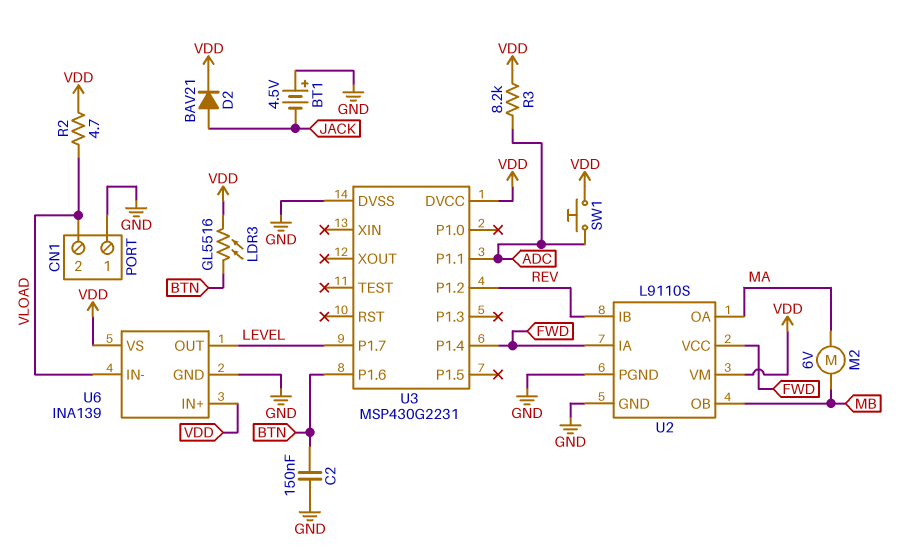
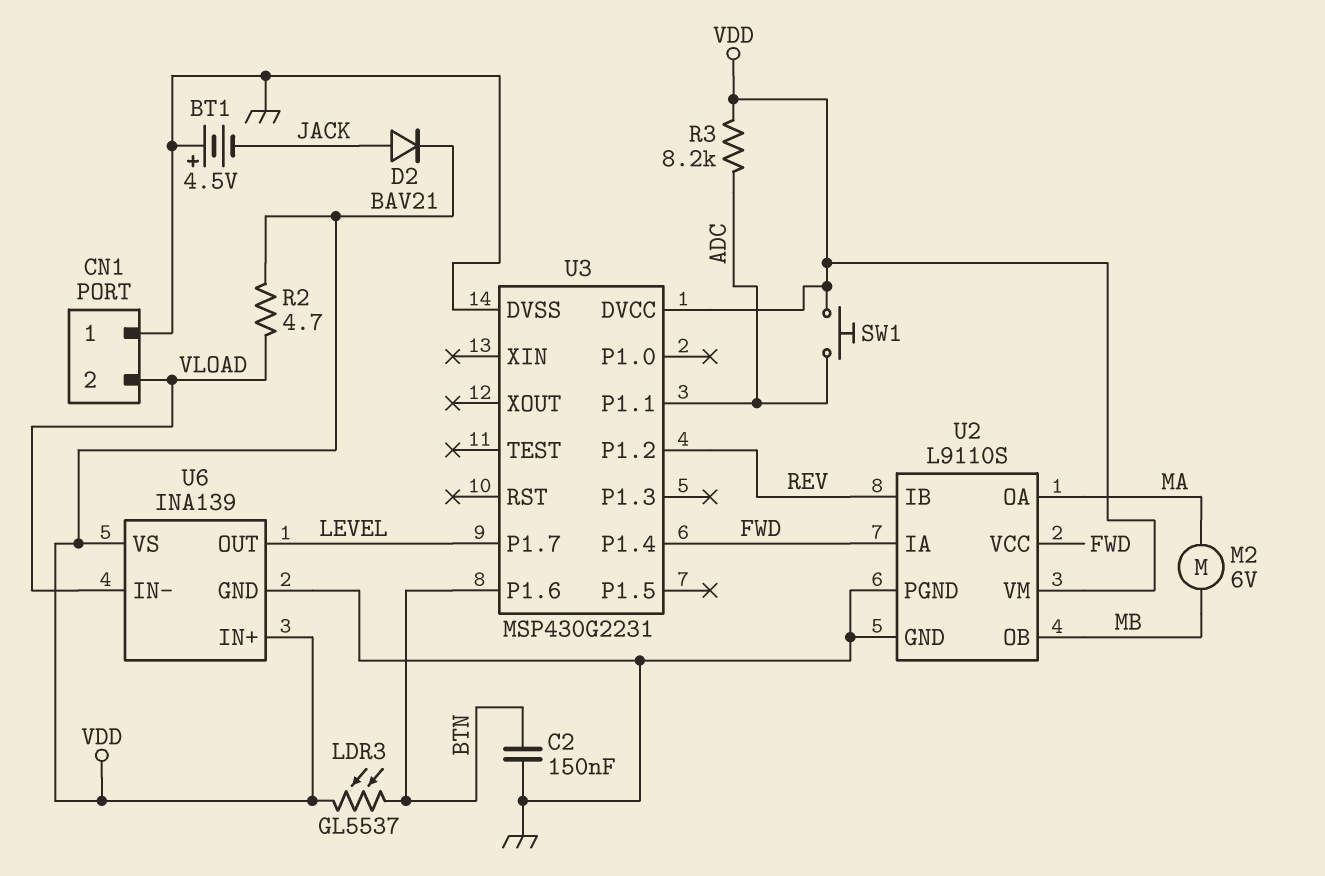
LDR3: GL5516 (BTN, VDD) -> GL5537 (BTN, VDD)

